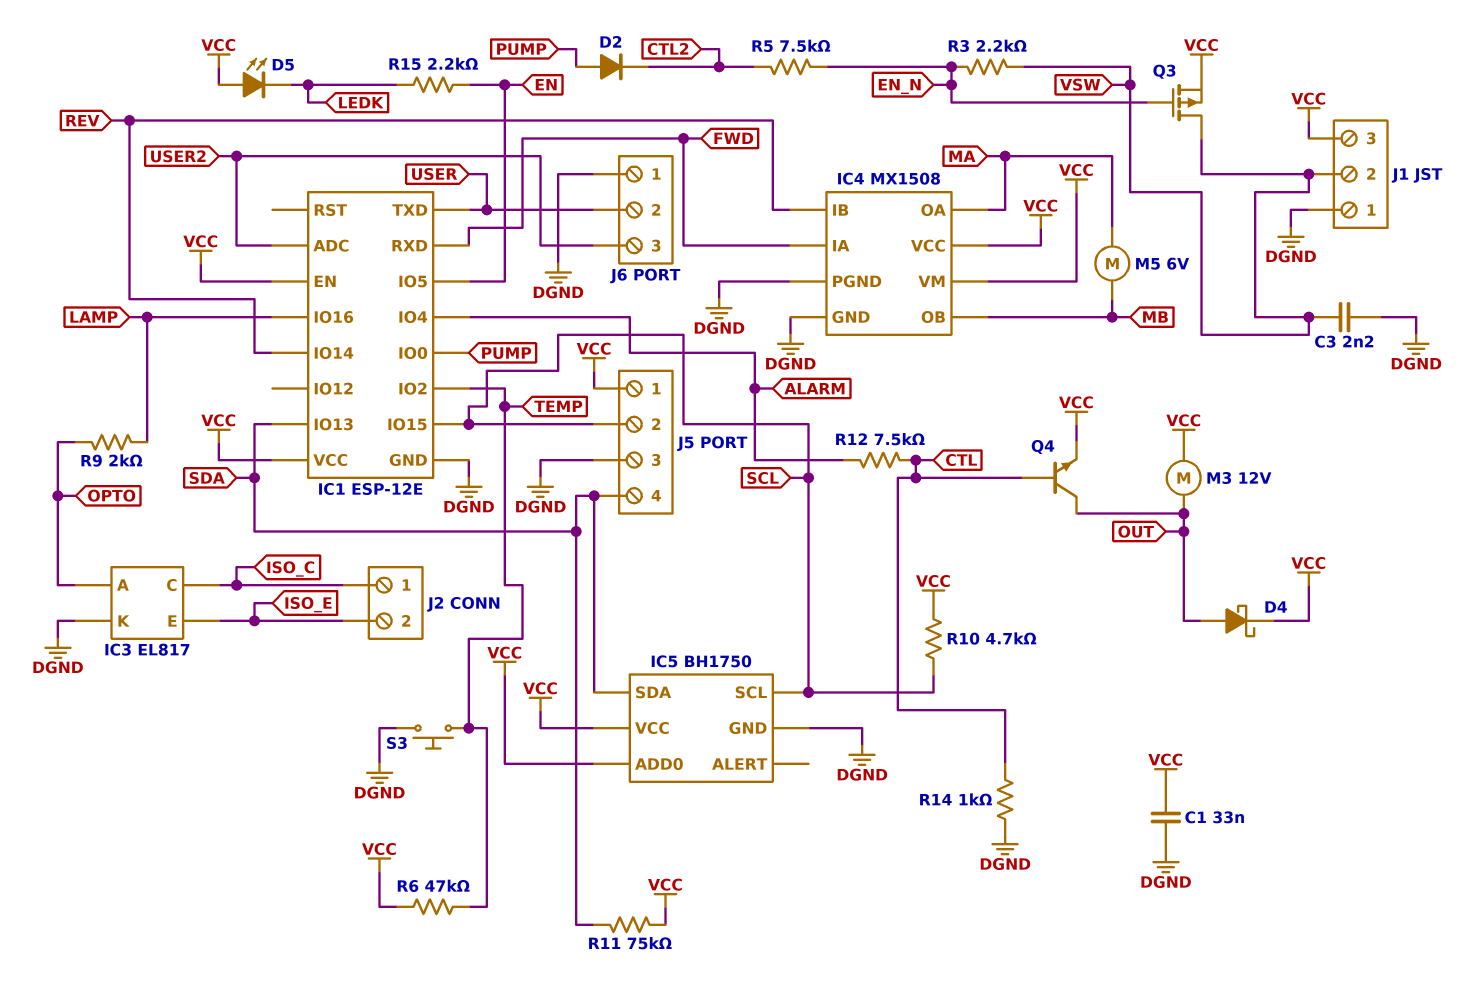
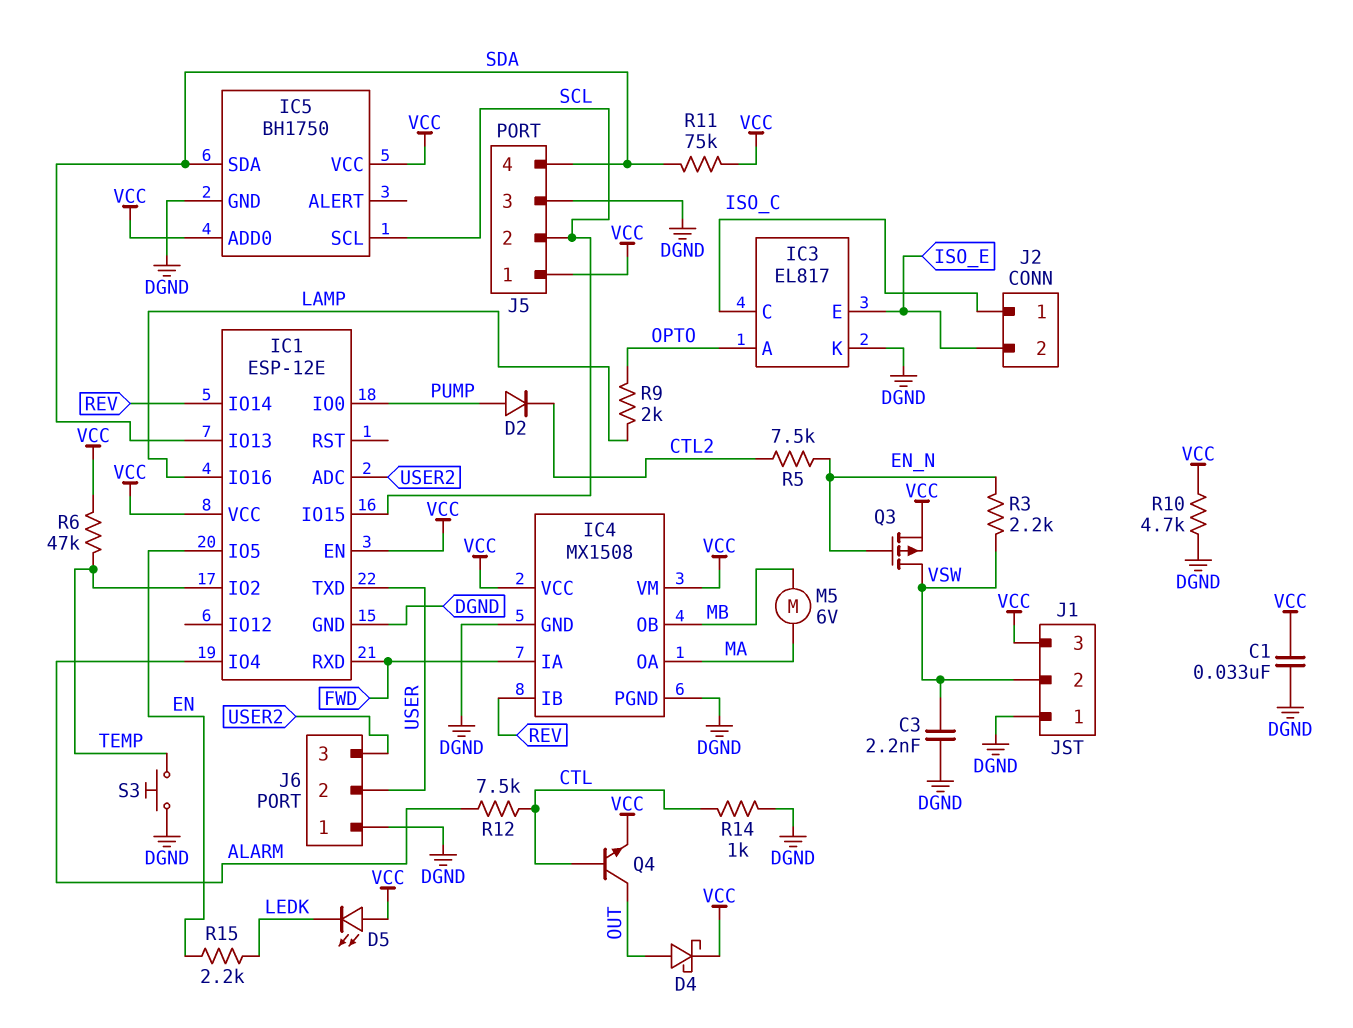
M3: motor 12V (OUT, VCC) -> none
R10: 4.7k (SCL, VCC) -> 4.7k (DGND, VCC)

